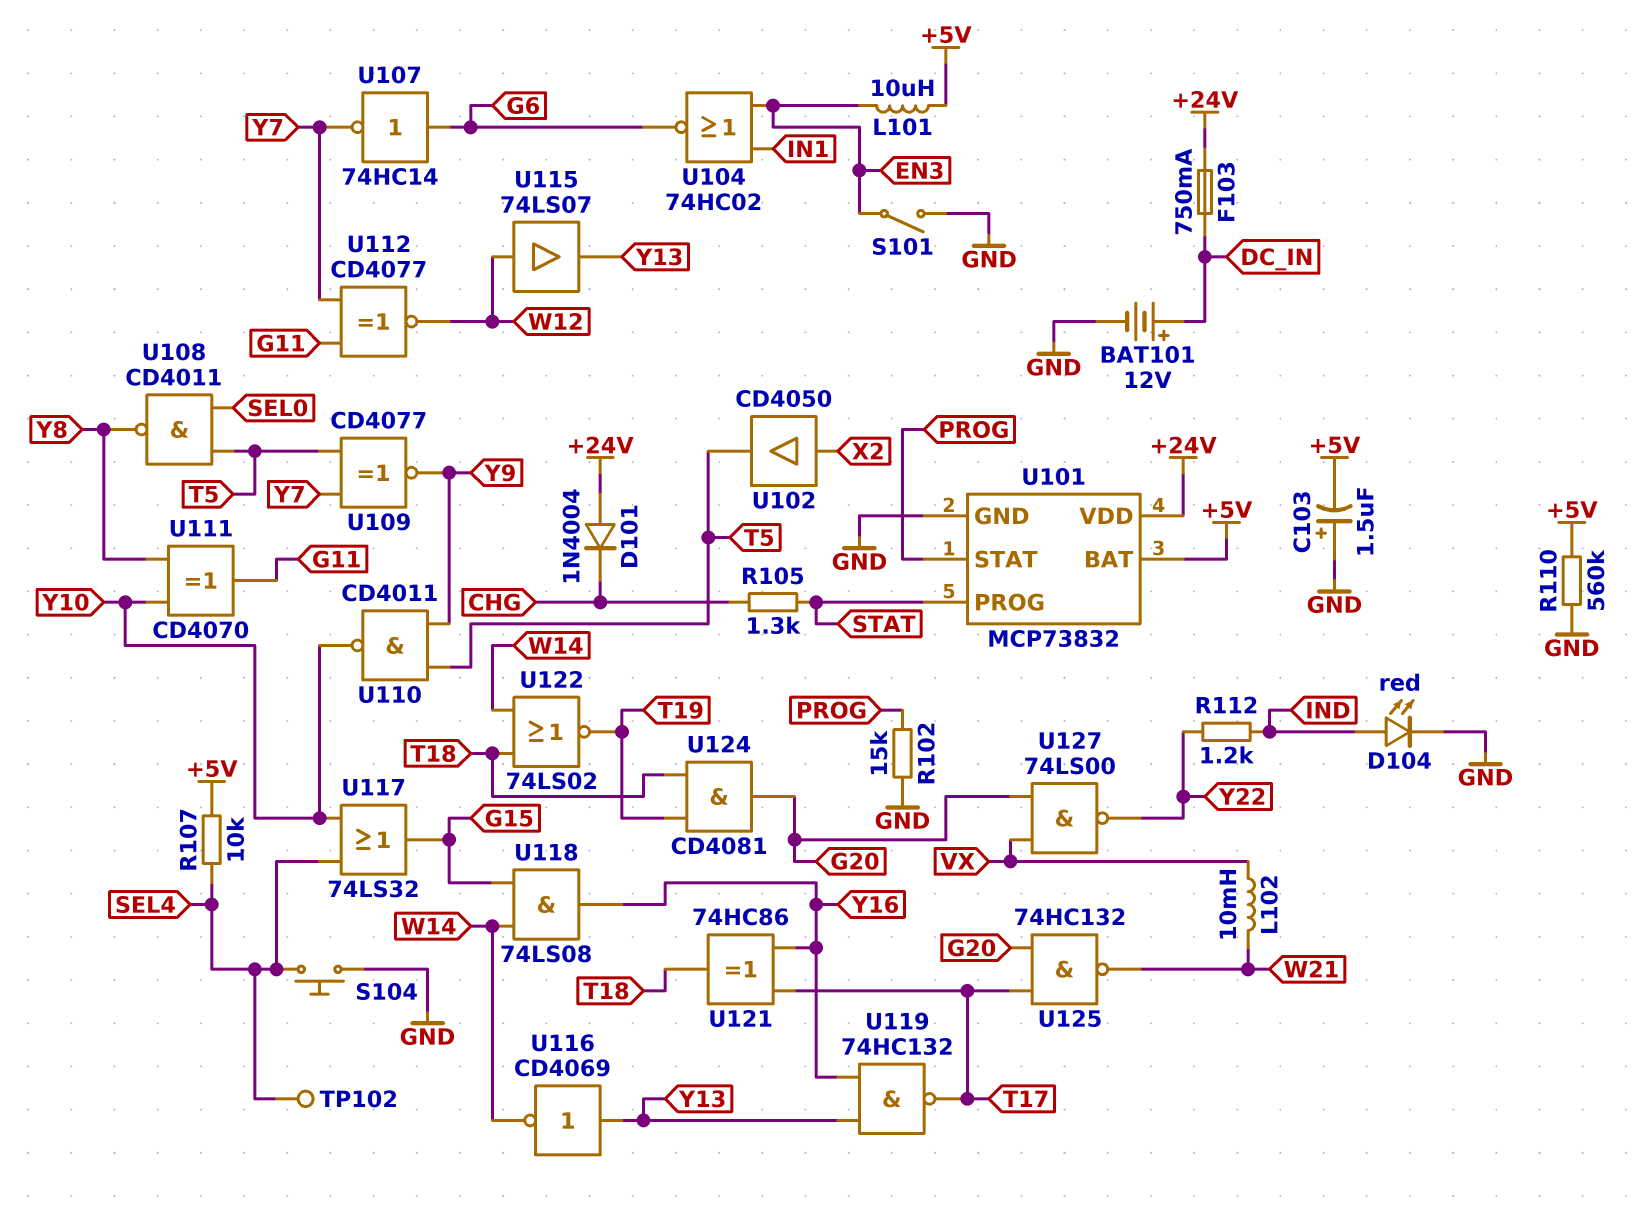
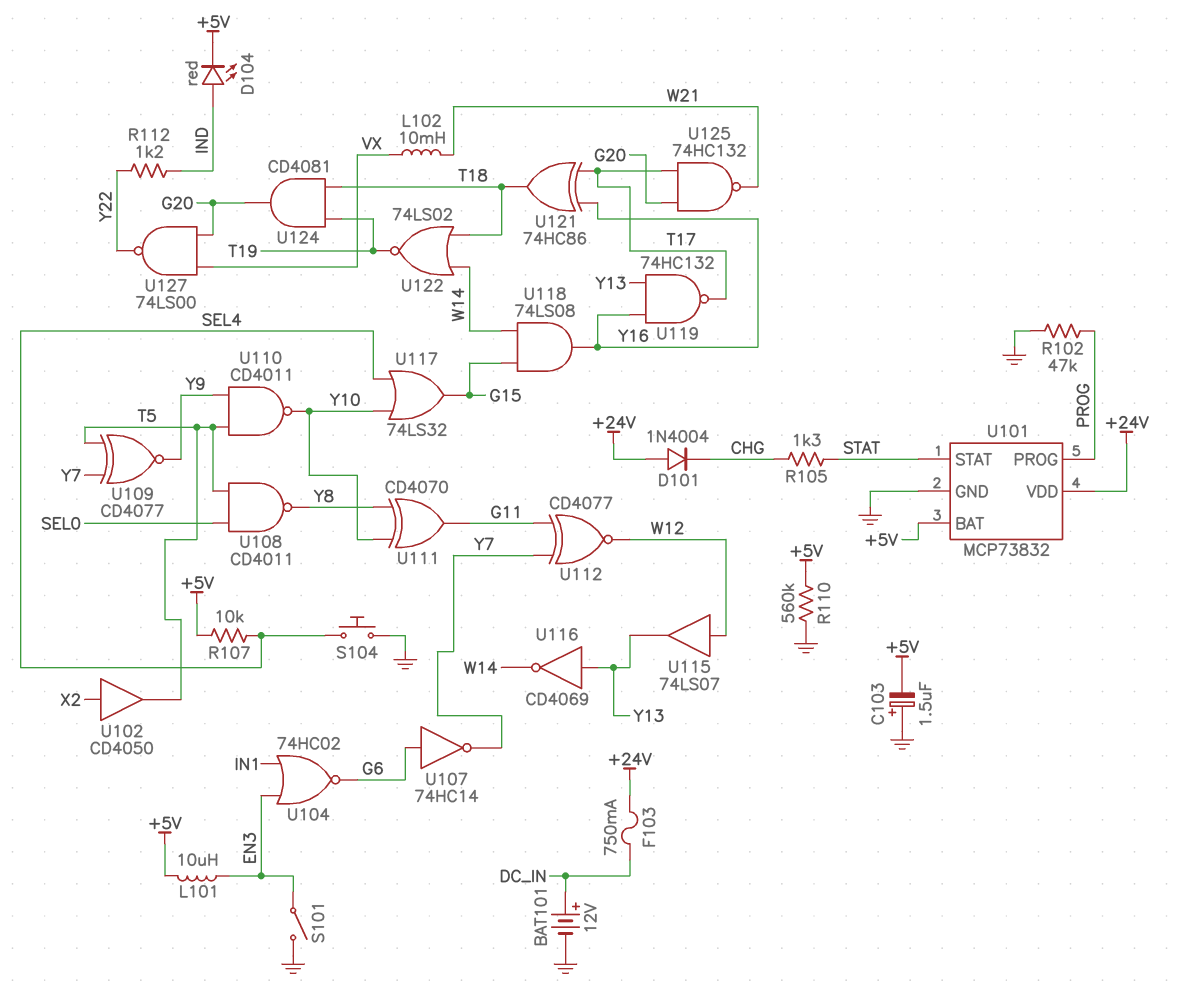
D104: LED red (A IND, K GND) -> LED red (A IND, K +5V)
R102: 15k (GND, PROG) -> 47k (GND, PROG)
TP102: test point (SEL4) -> none
U101 pin PROG: STAT -> PROG
U101 pin STAT: PROG -> STAT

